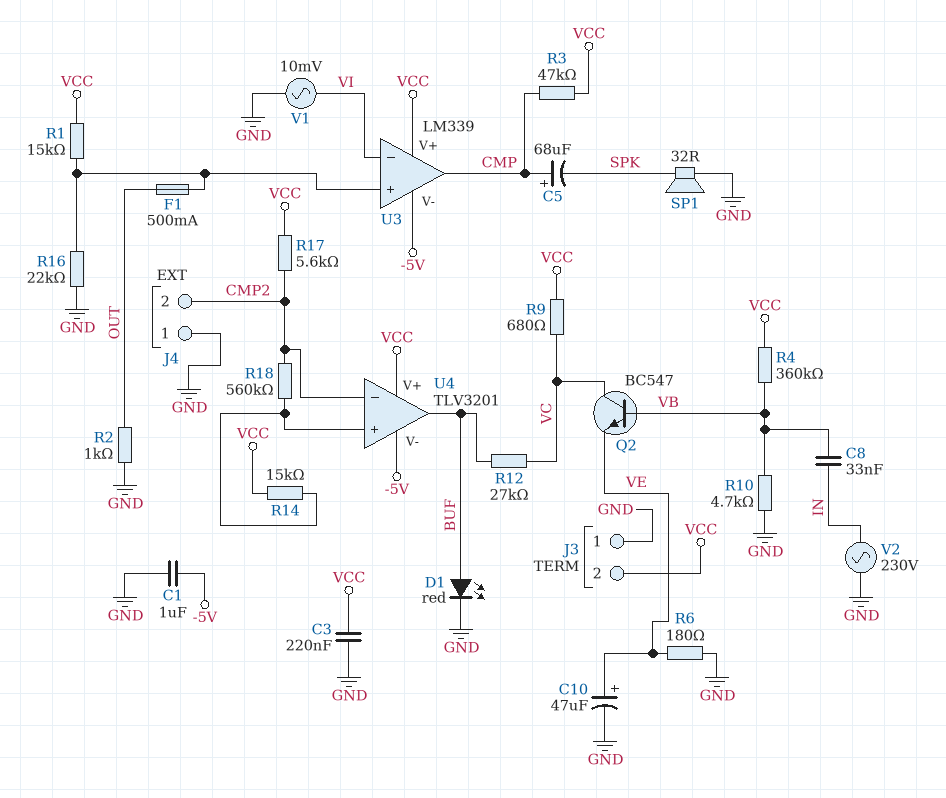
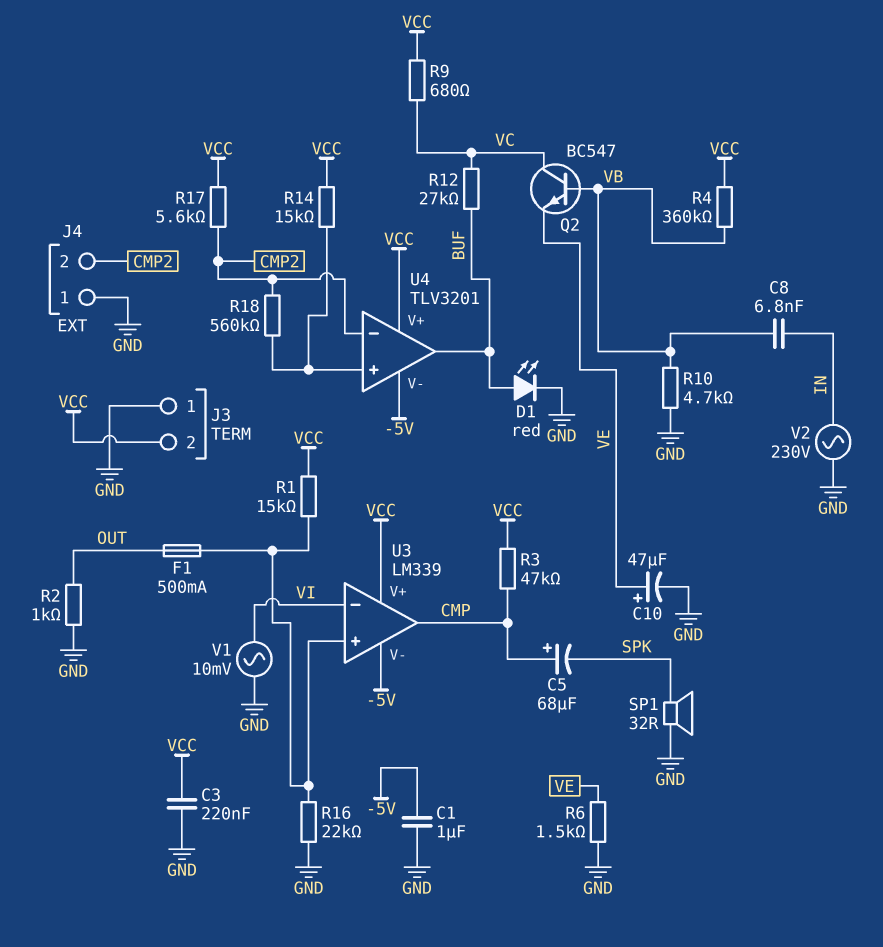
C8: 33nF (IN, VB) -> 6.8nF (IN, VB)
R6: 180 (GND, VE) -> 1.5k (GND, VE)

